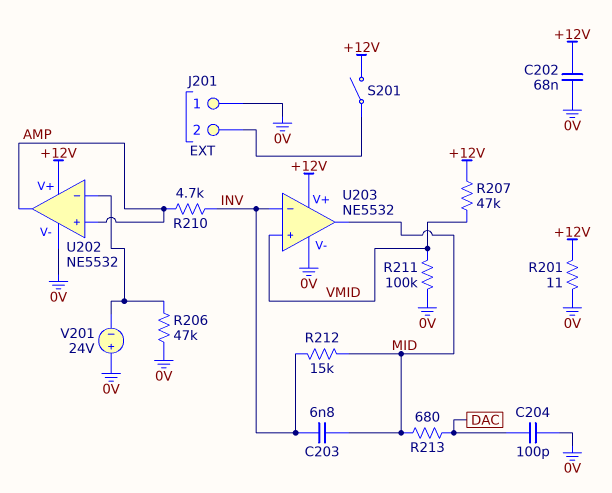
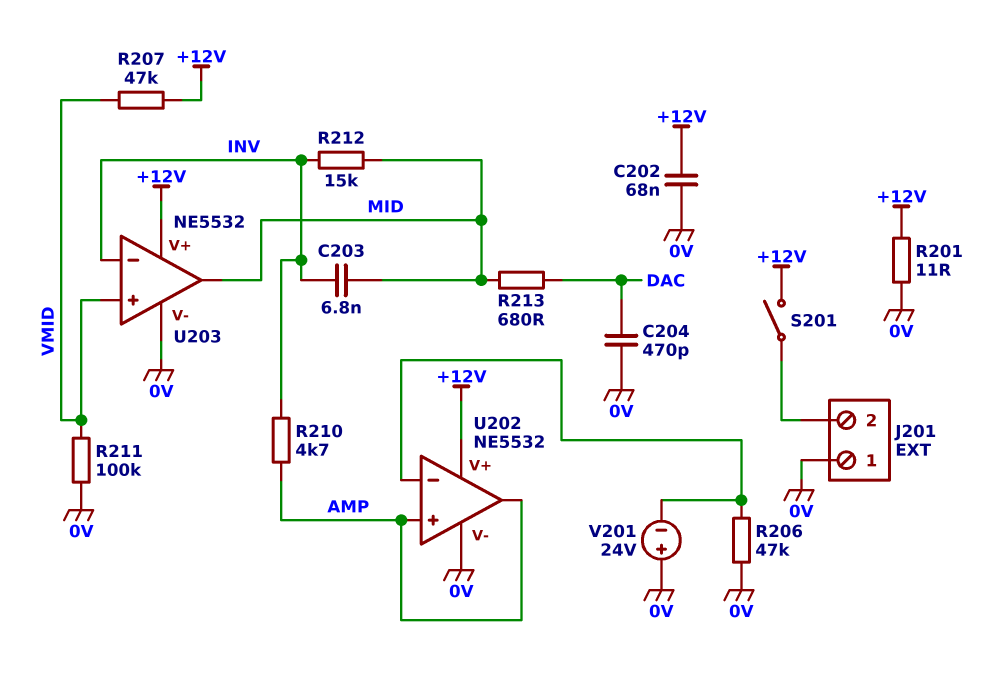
C204: 100pF (0V, DAC) -> 470pF (0V, DAC)

